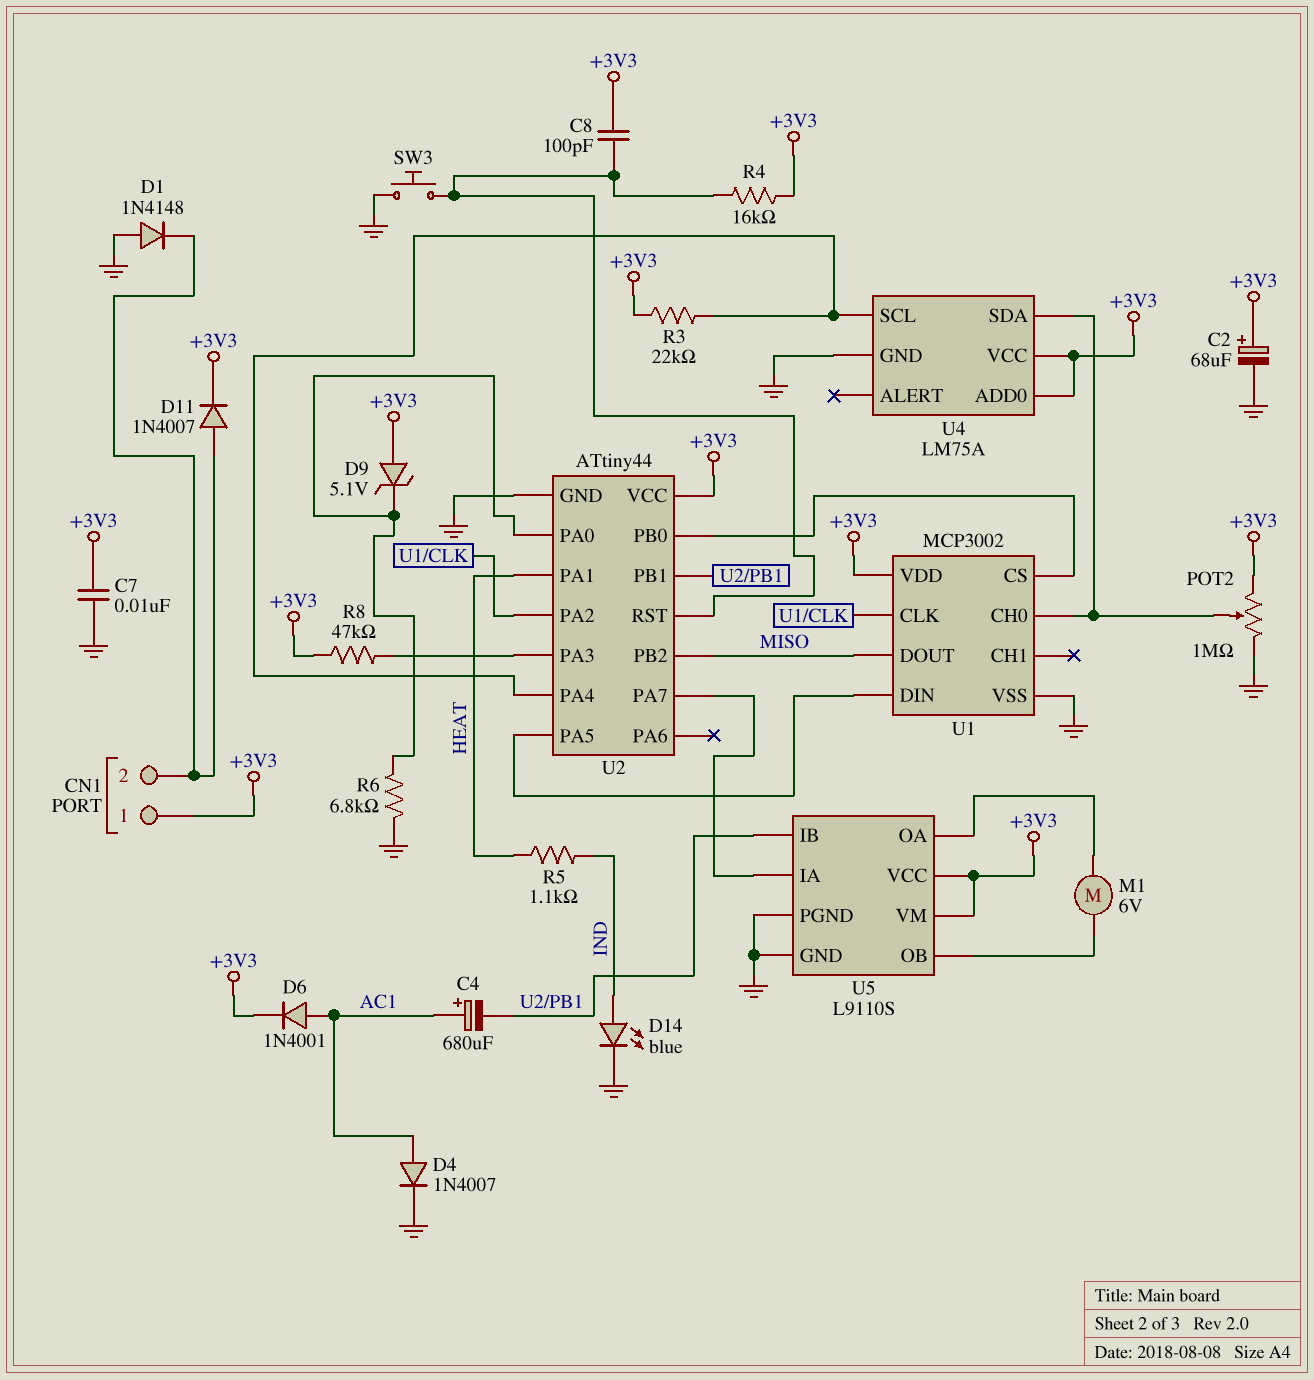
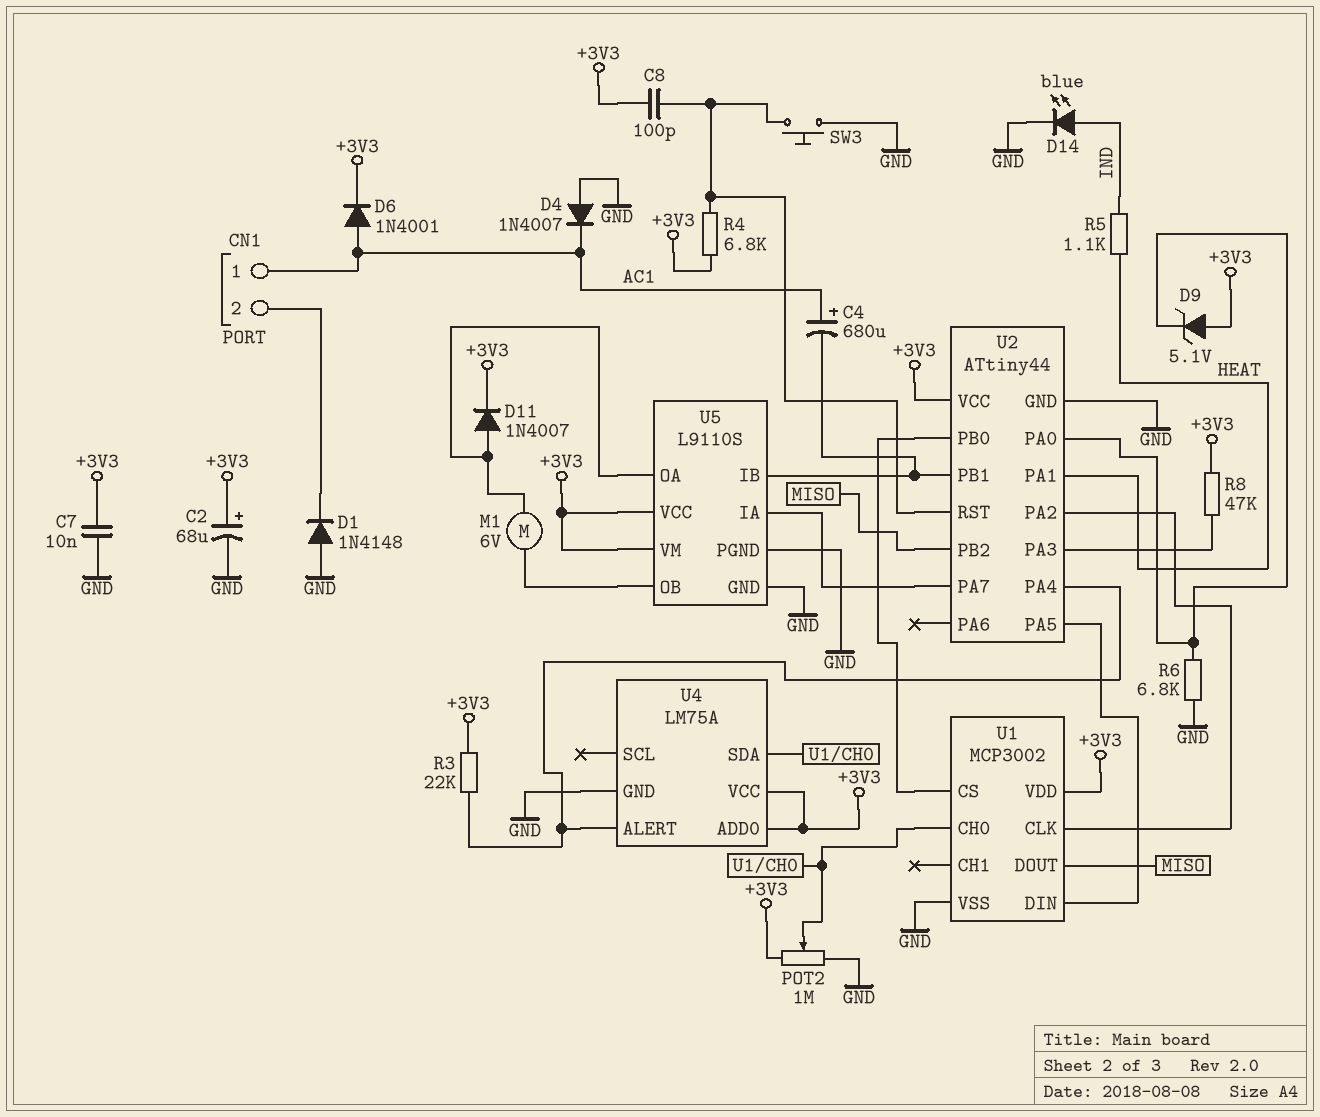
CN1 pin 1: +3V3 -> AC1
D4: diode 1N4007 (A AC1, K GND) -> diode 1N4007 (A GND, K AC1)
D11: diode 1N4007 (A CN1/2, K +3V3) -> diode 1N4007 (A U5/OA, K +3V3)
R4: 16k (+3V3, U2/RST) -> 6.8k (+3V3, U2/RST)
U4 pin ALERT: none -> U2/PA4
U4 pin SCL: U2/PA4 -> none

